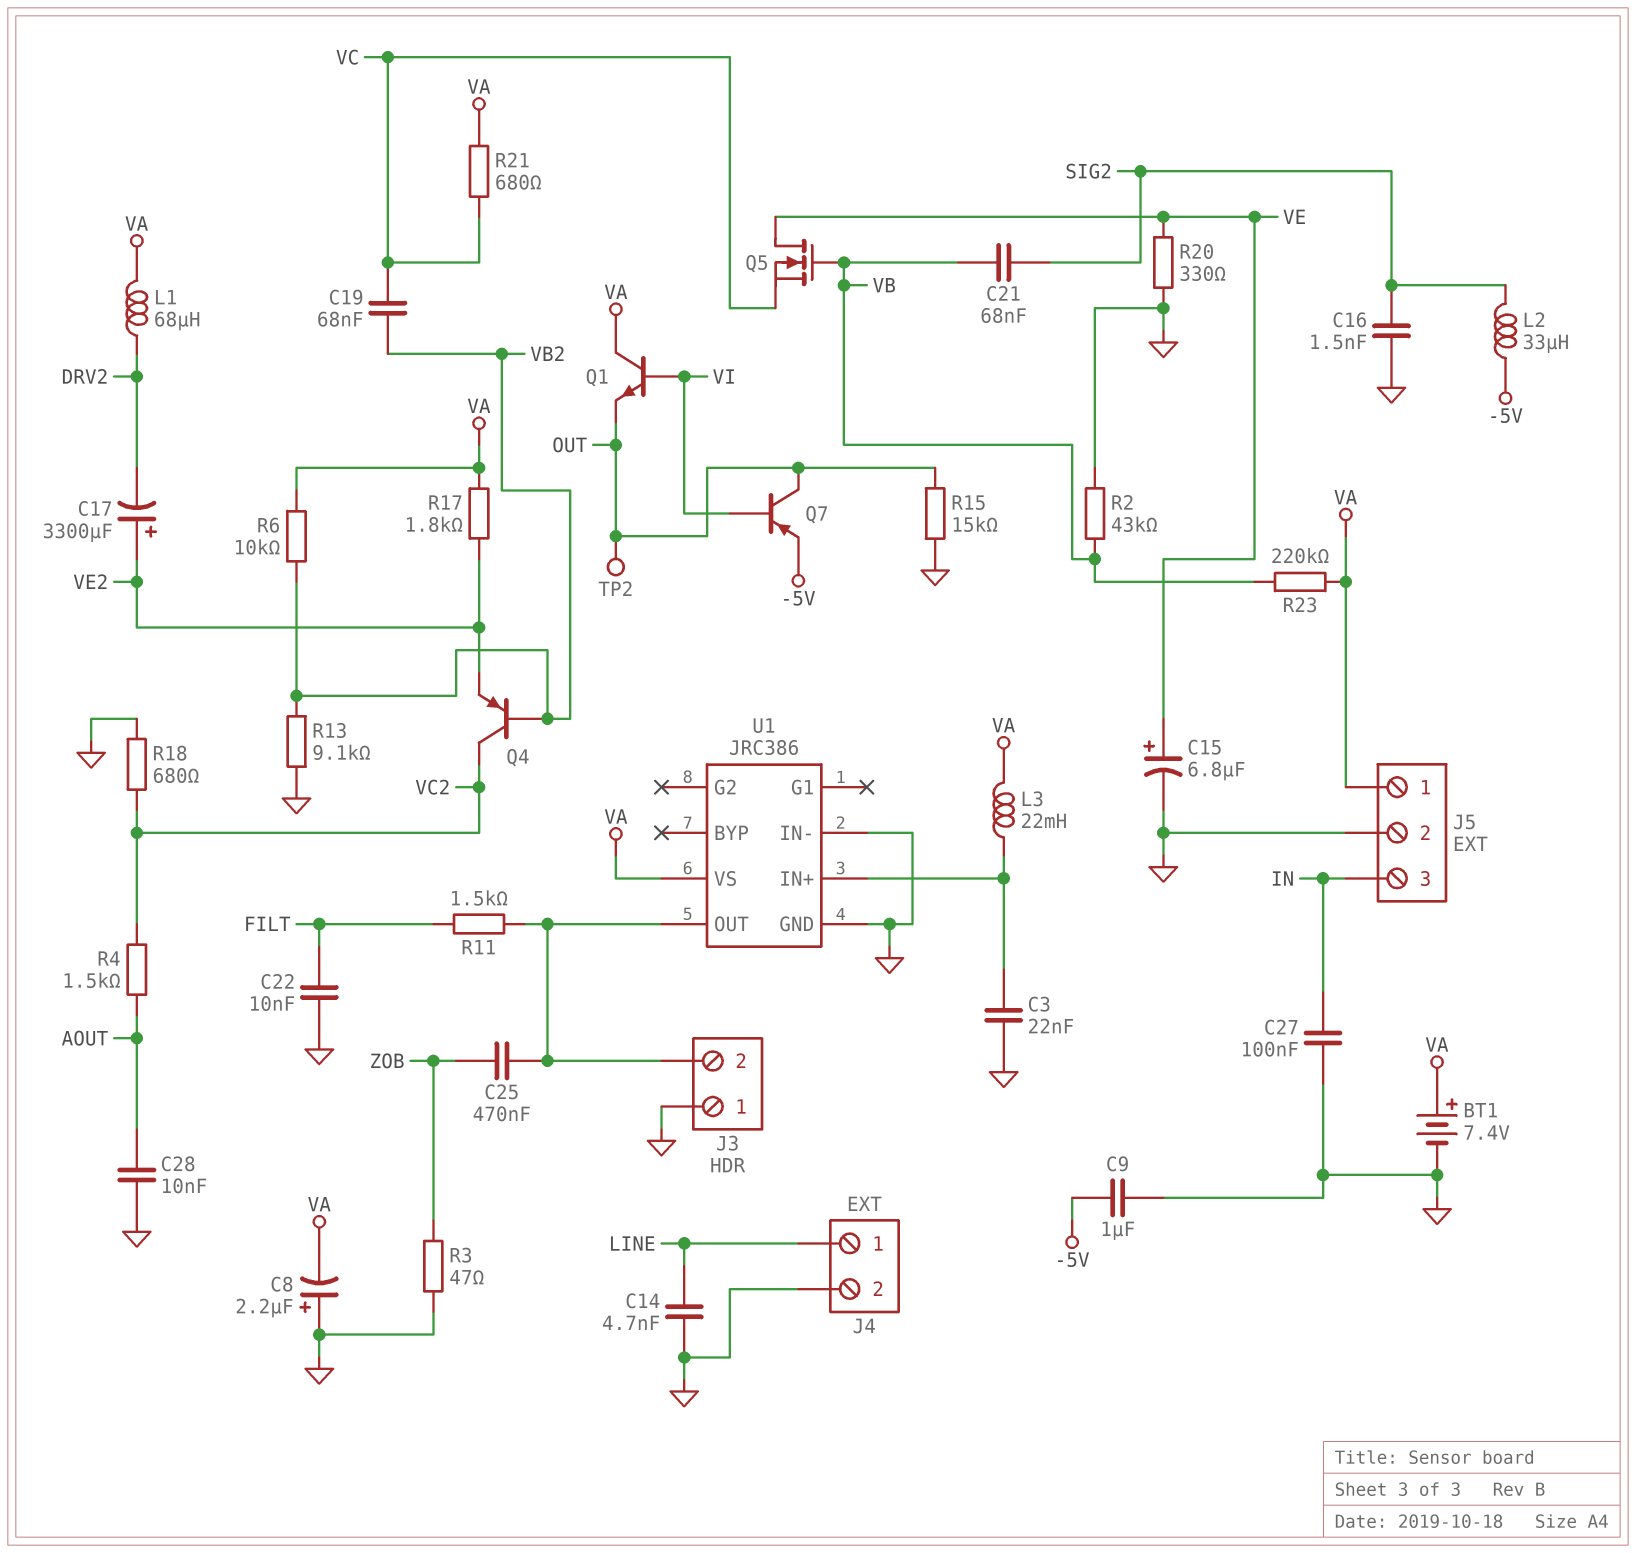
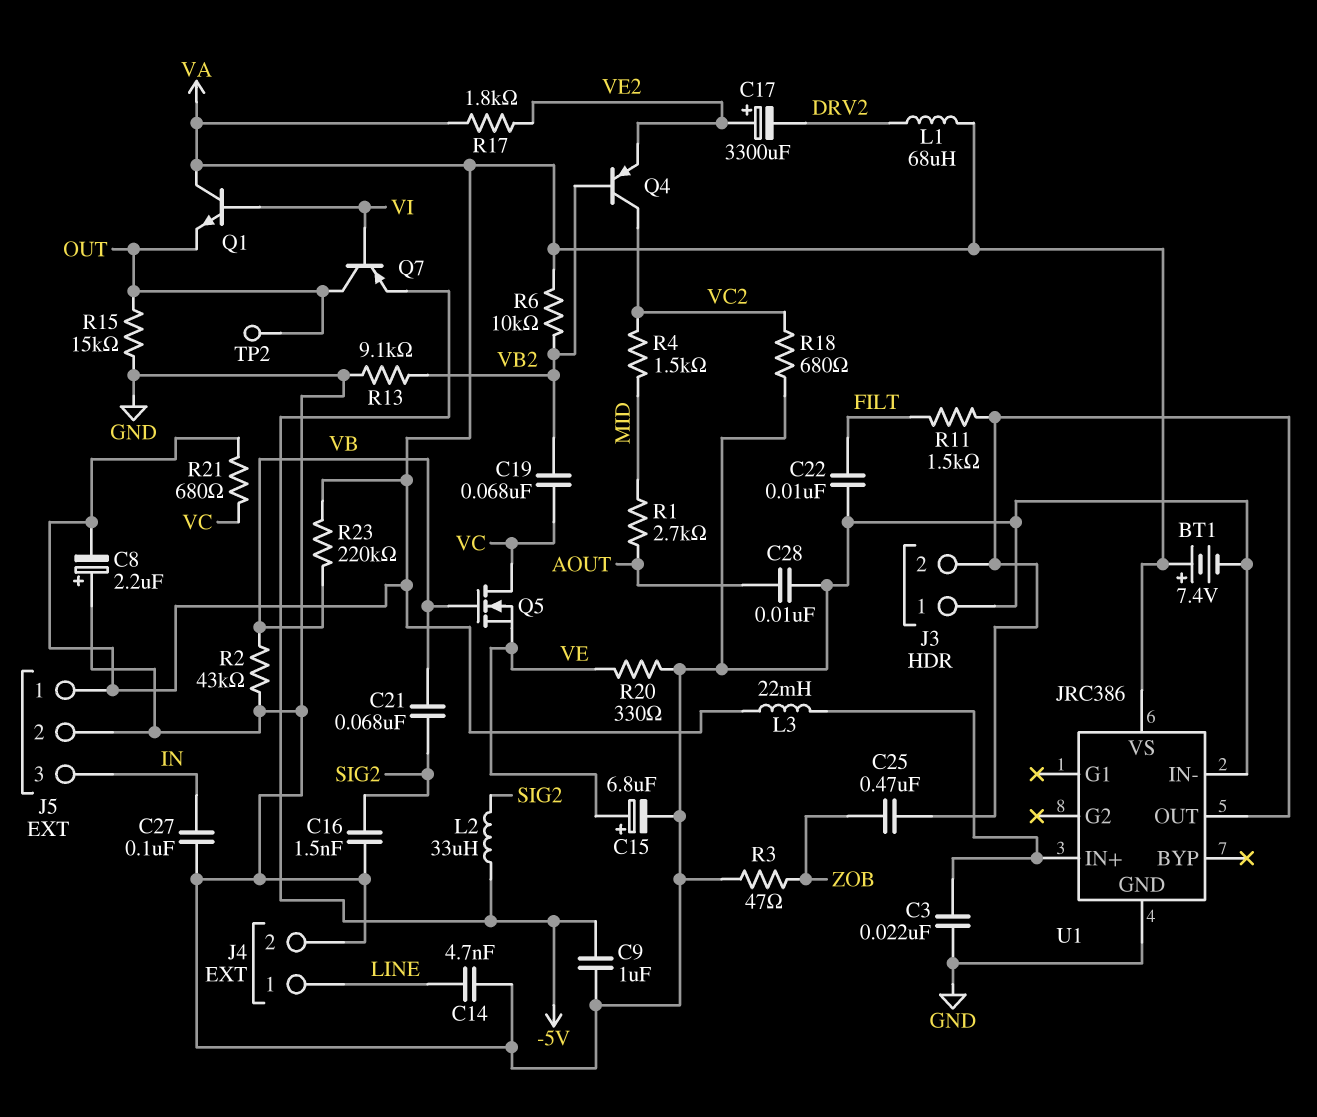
Q5: NMOS (G VB, D VE, S VC) -> NMOS (G VB, D VC, S VE)
R1: none -> 2.7k (AOUT, MID)
R4: 1.5k (AOUT, VC2) -> 1.5k (MID, VC2)

